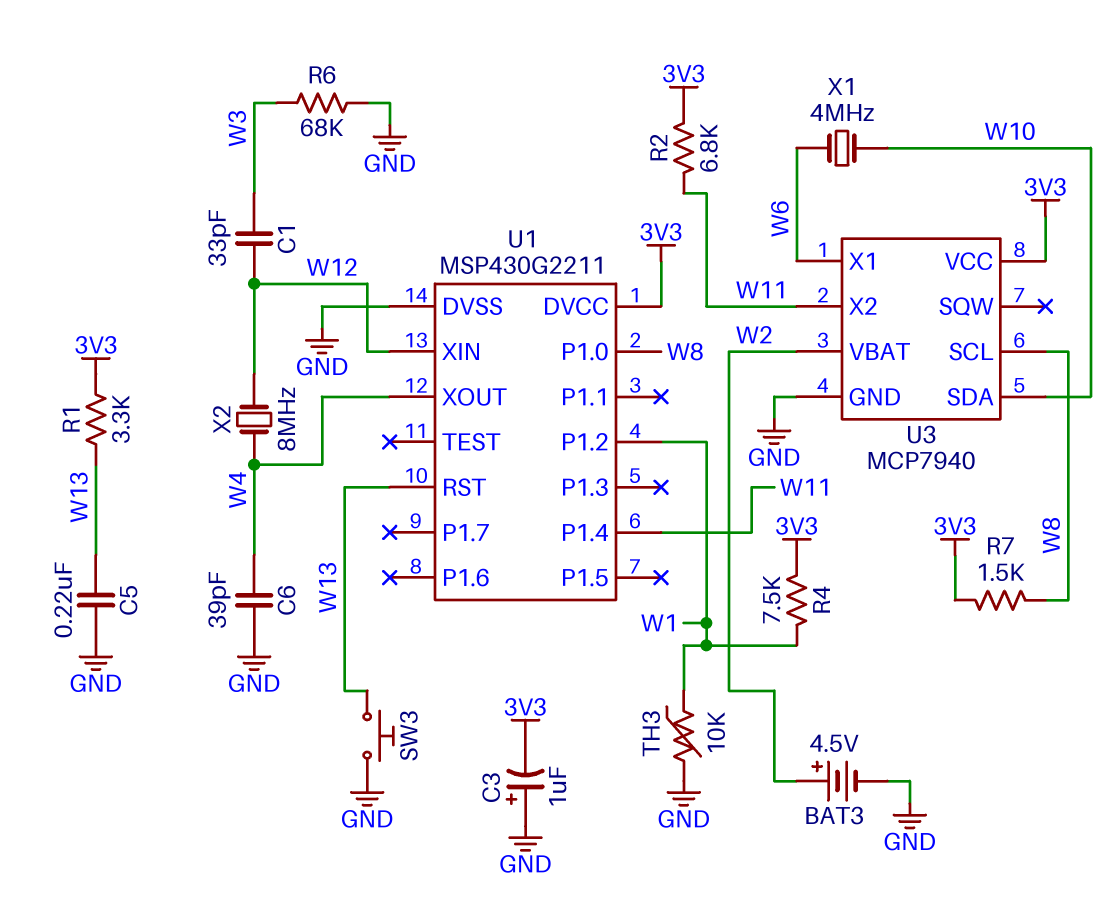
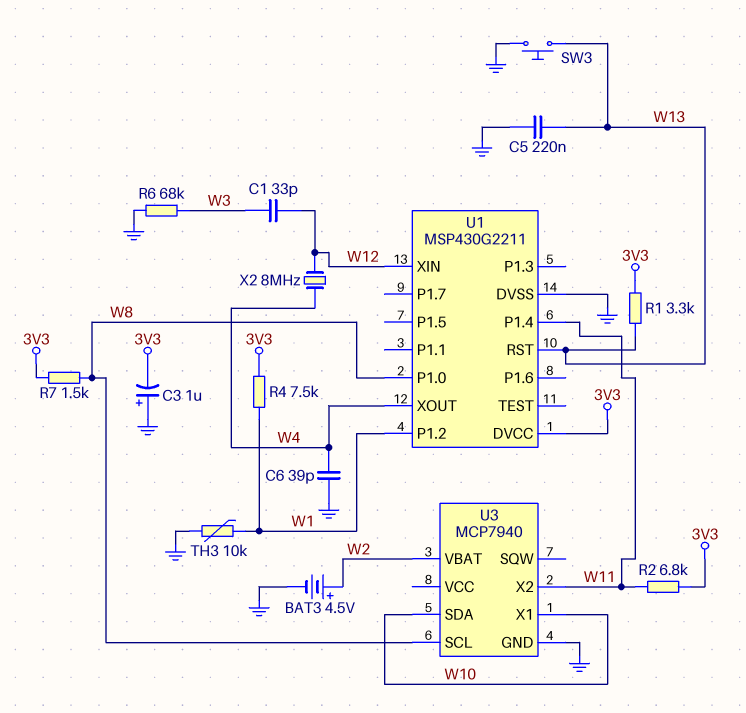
U3 pin VCC: 3V3 -> none
U3 pin X1: W6 -> W10
X1: 4MHz (W6, W10) -> none

